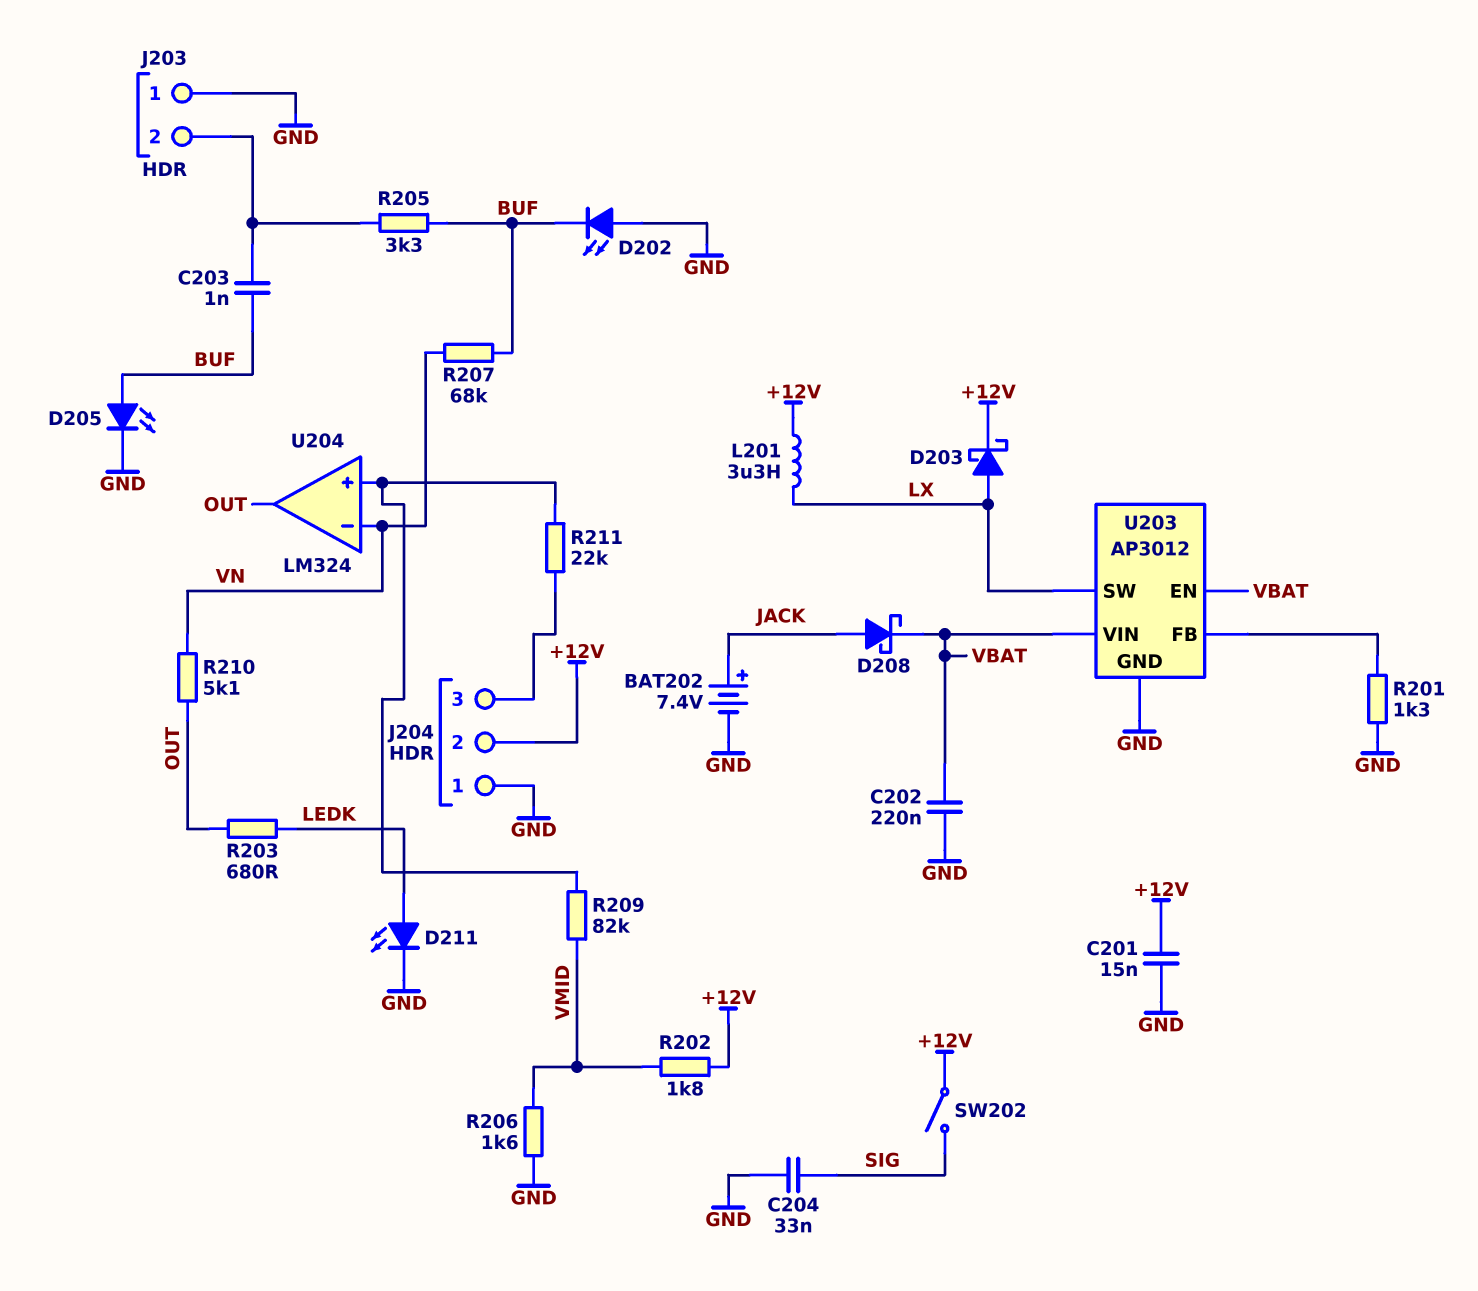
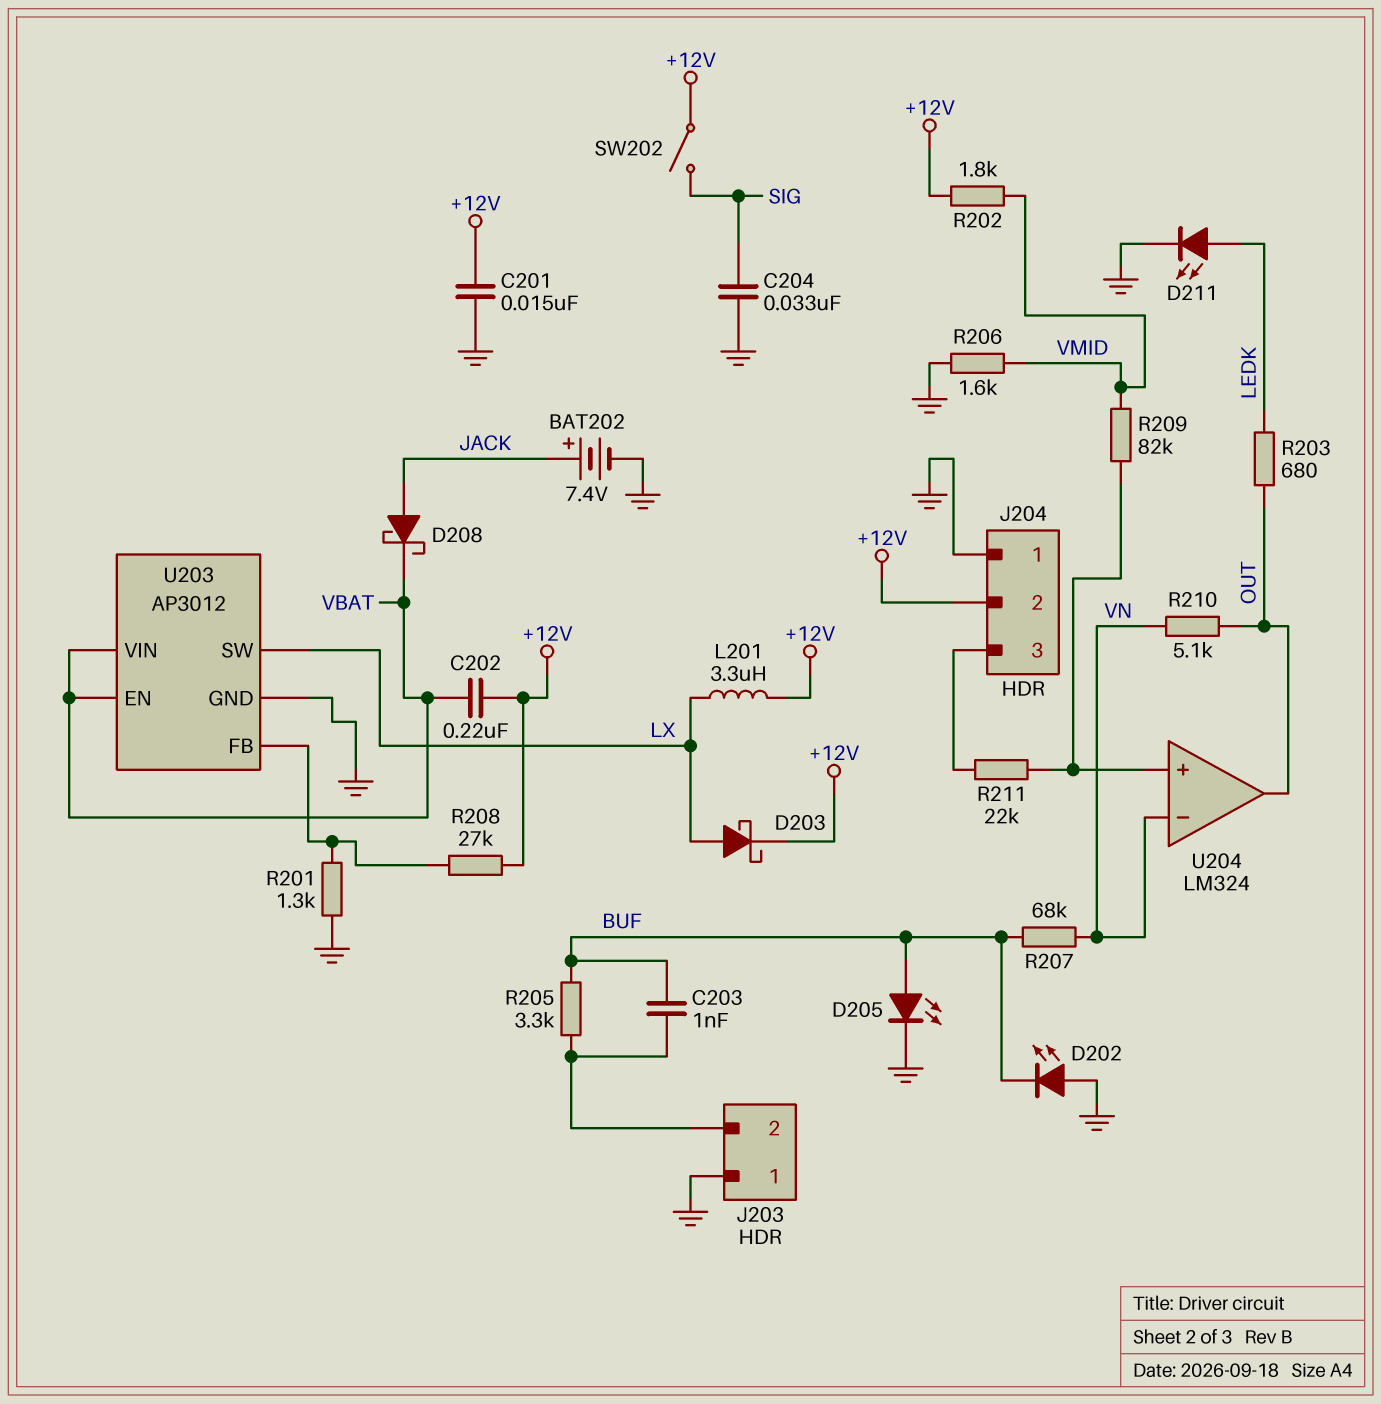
C202: 220nF (GND, VBAT) -> 220nF (+12V, VBAT)
R208: none -> 27k (+12V, U203/FB)

